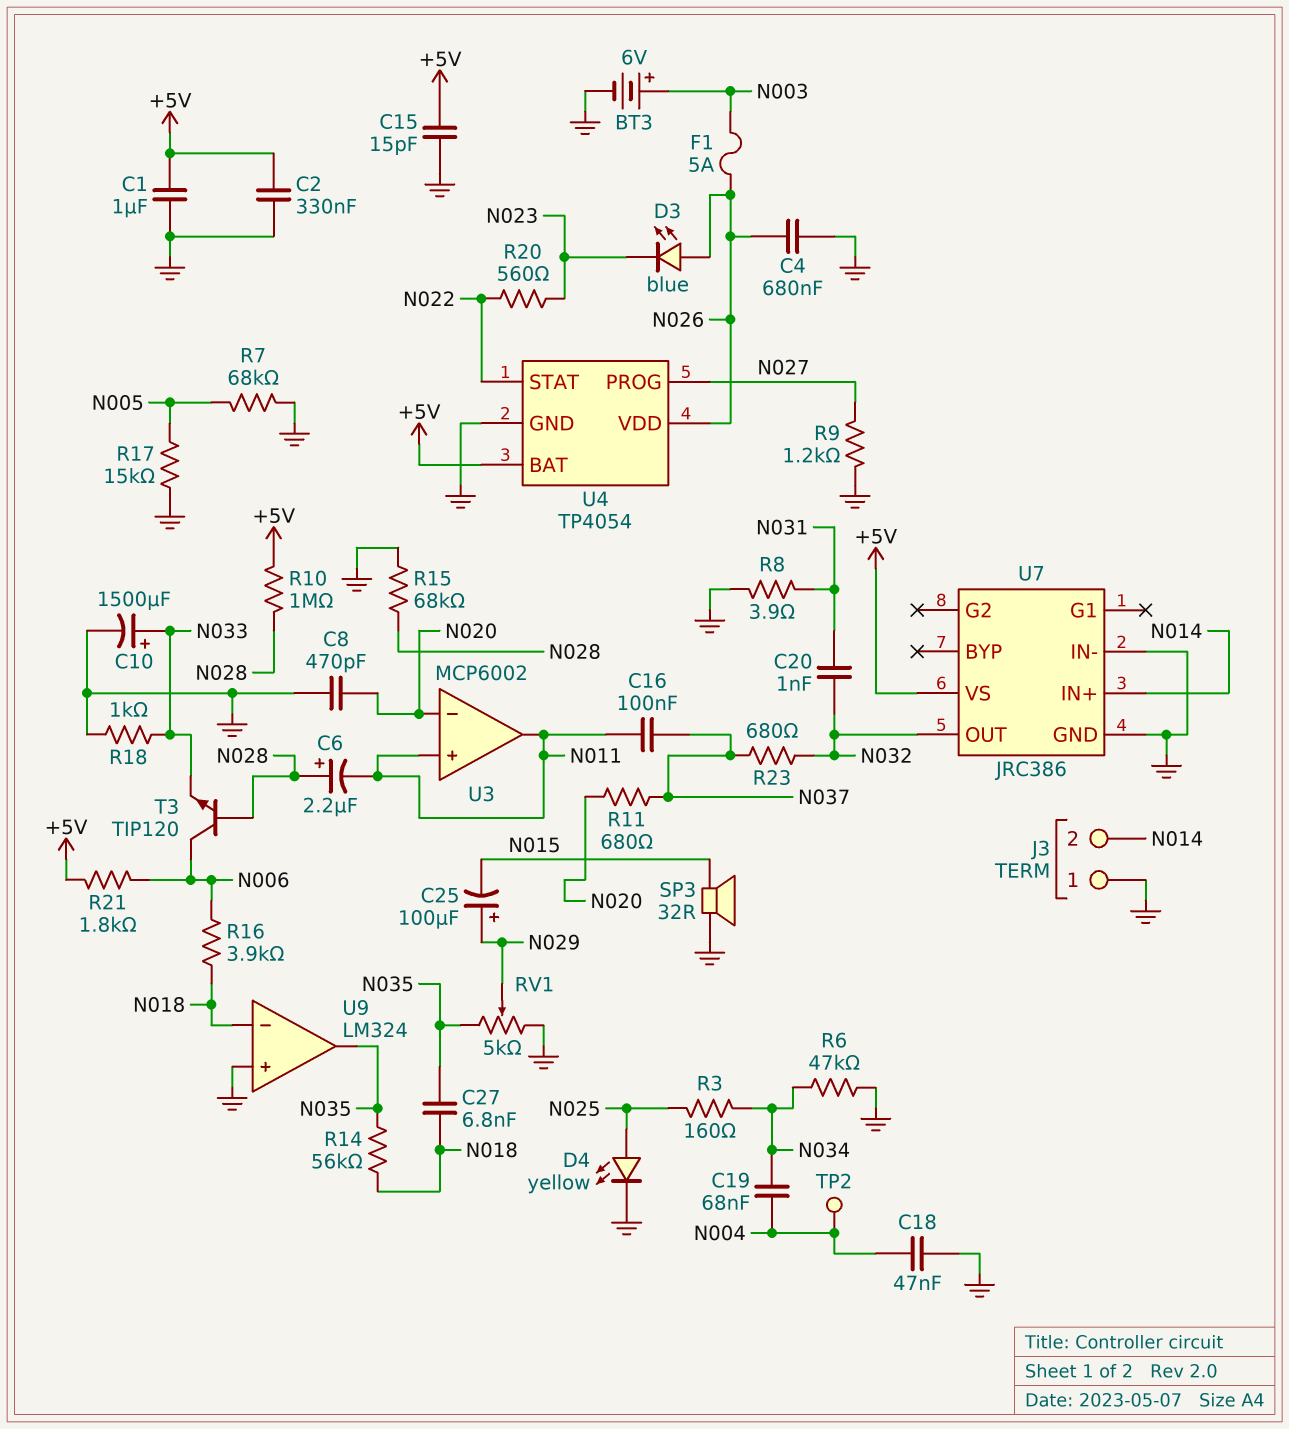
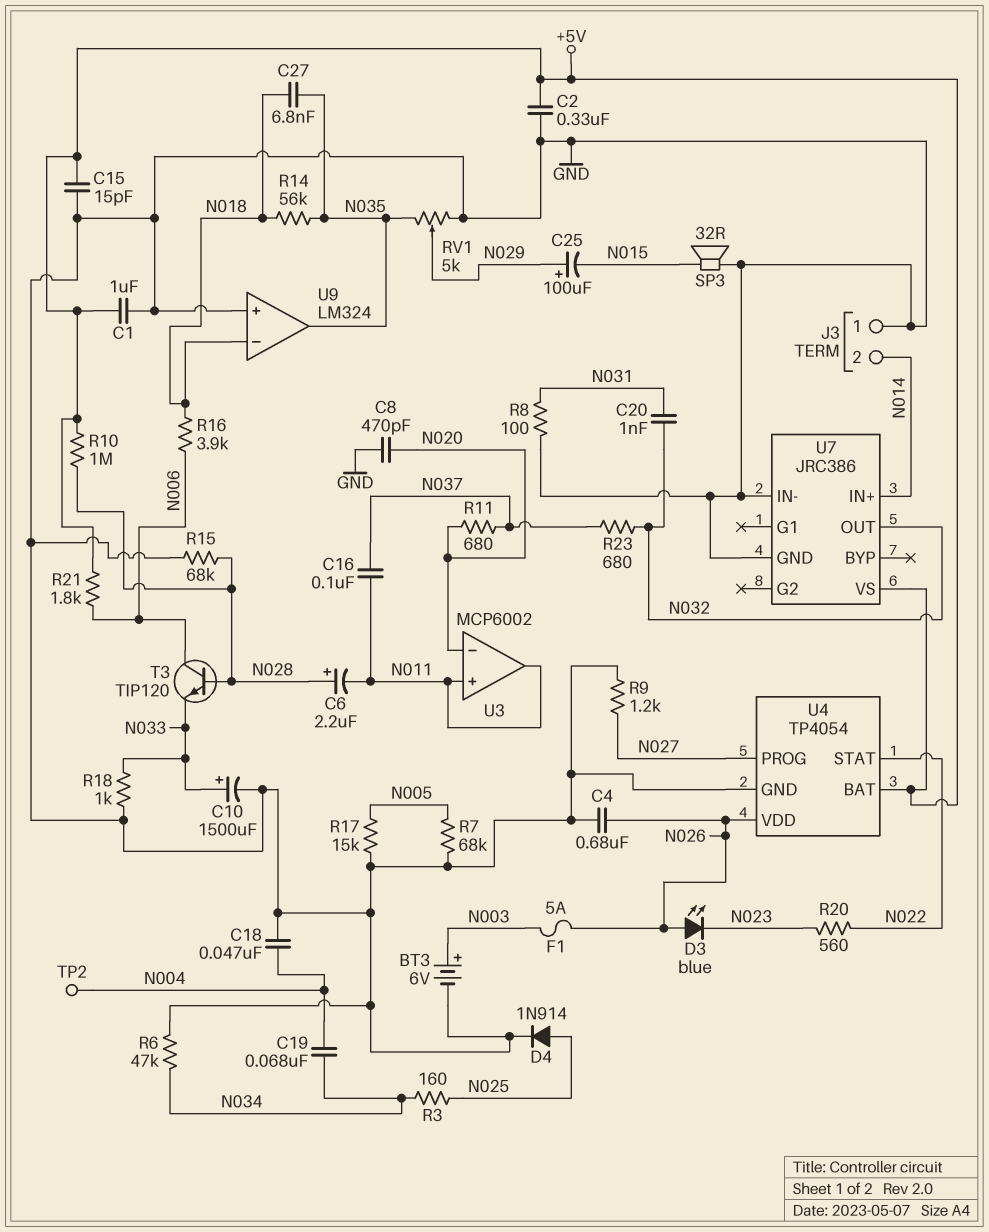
D4: LED yellow (A N025, K GND) -> diode 1N914 (A N025, K GND)
R8: 3.9 (GND, N031) -> 100 (GND, N031)

